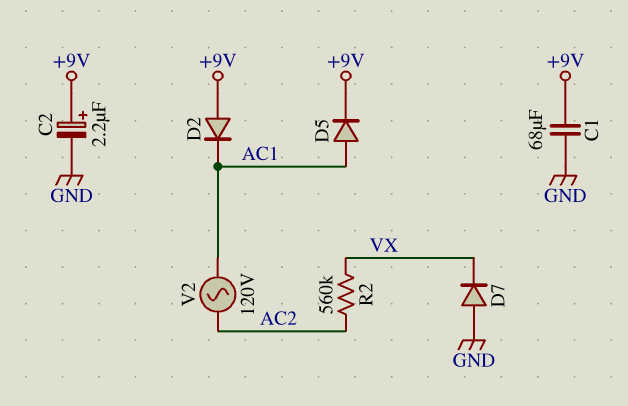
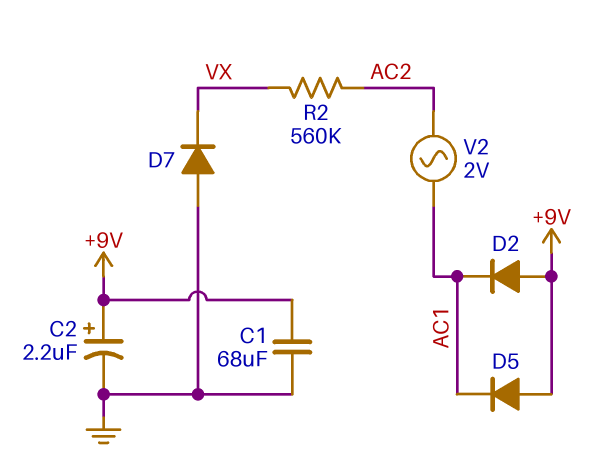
D5: diode (A AC1, K +9V) -> diode (A +9V, K AC1)
V2: AC 120V (AC1, AC2) -> AC 2V (AC1, AC2)

